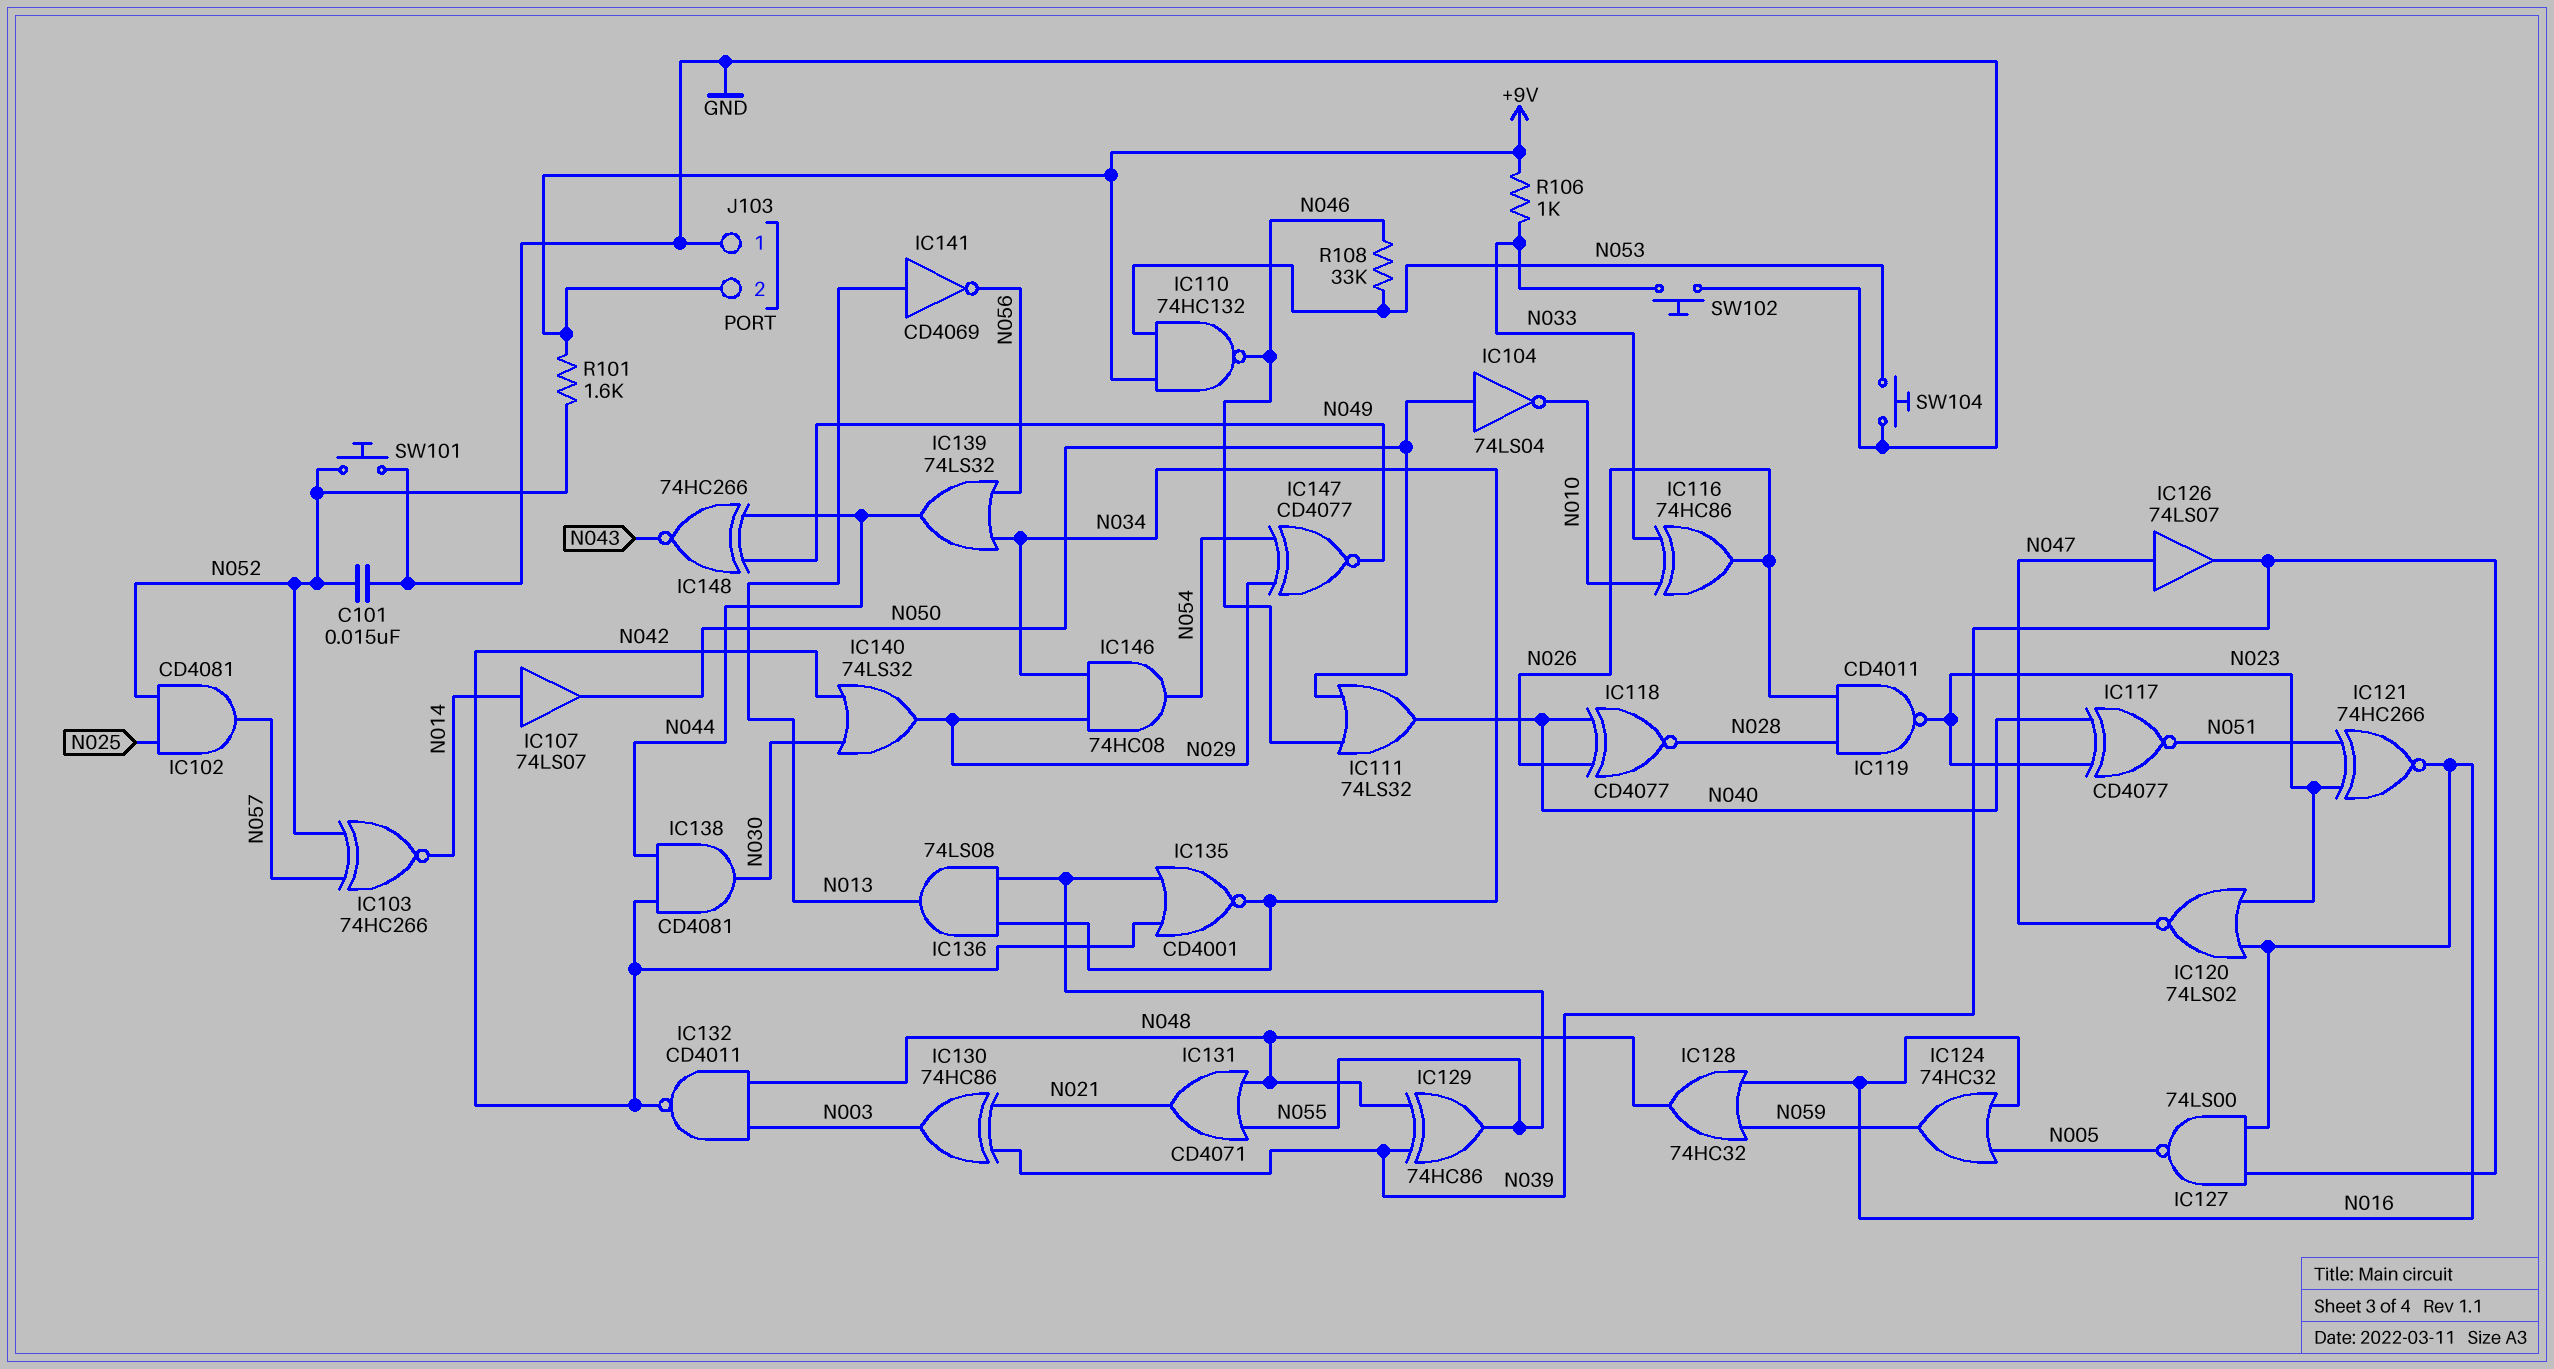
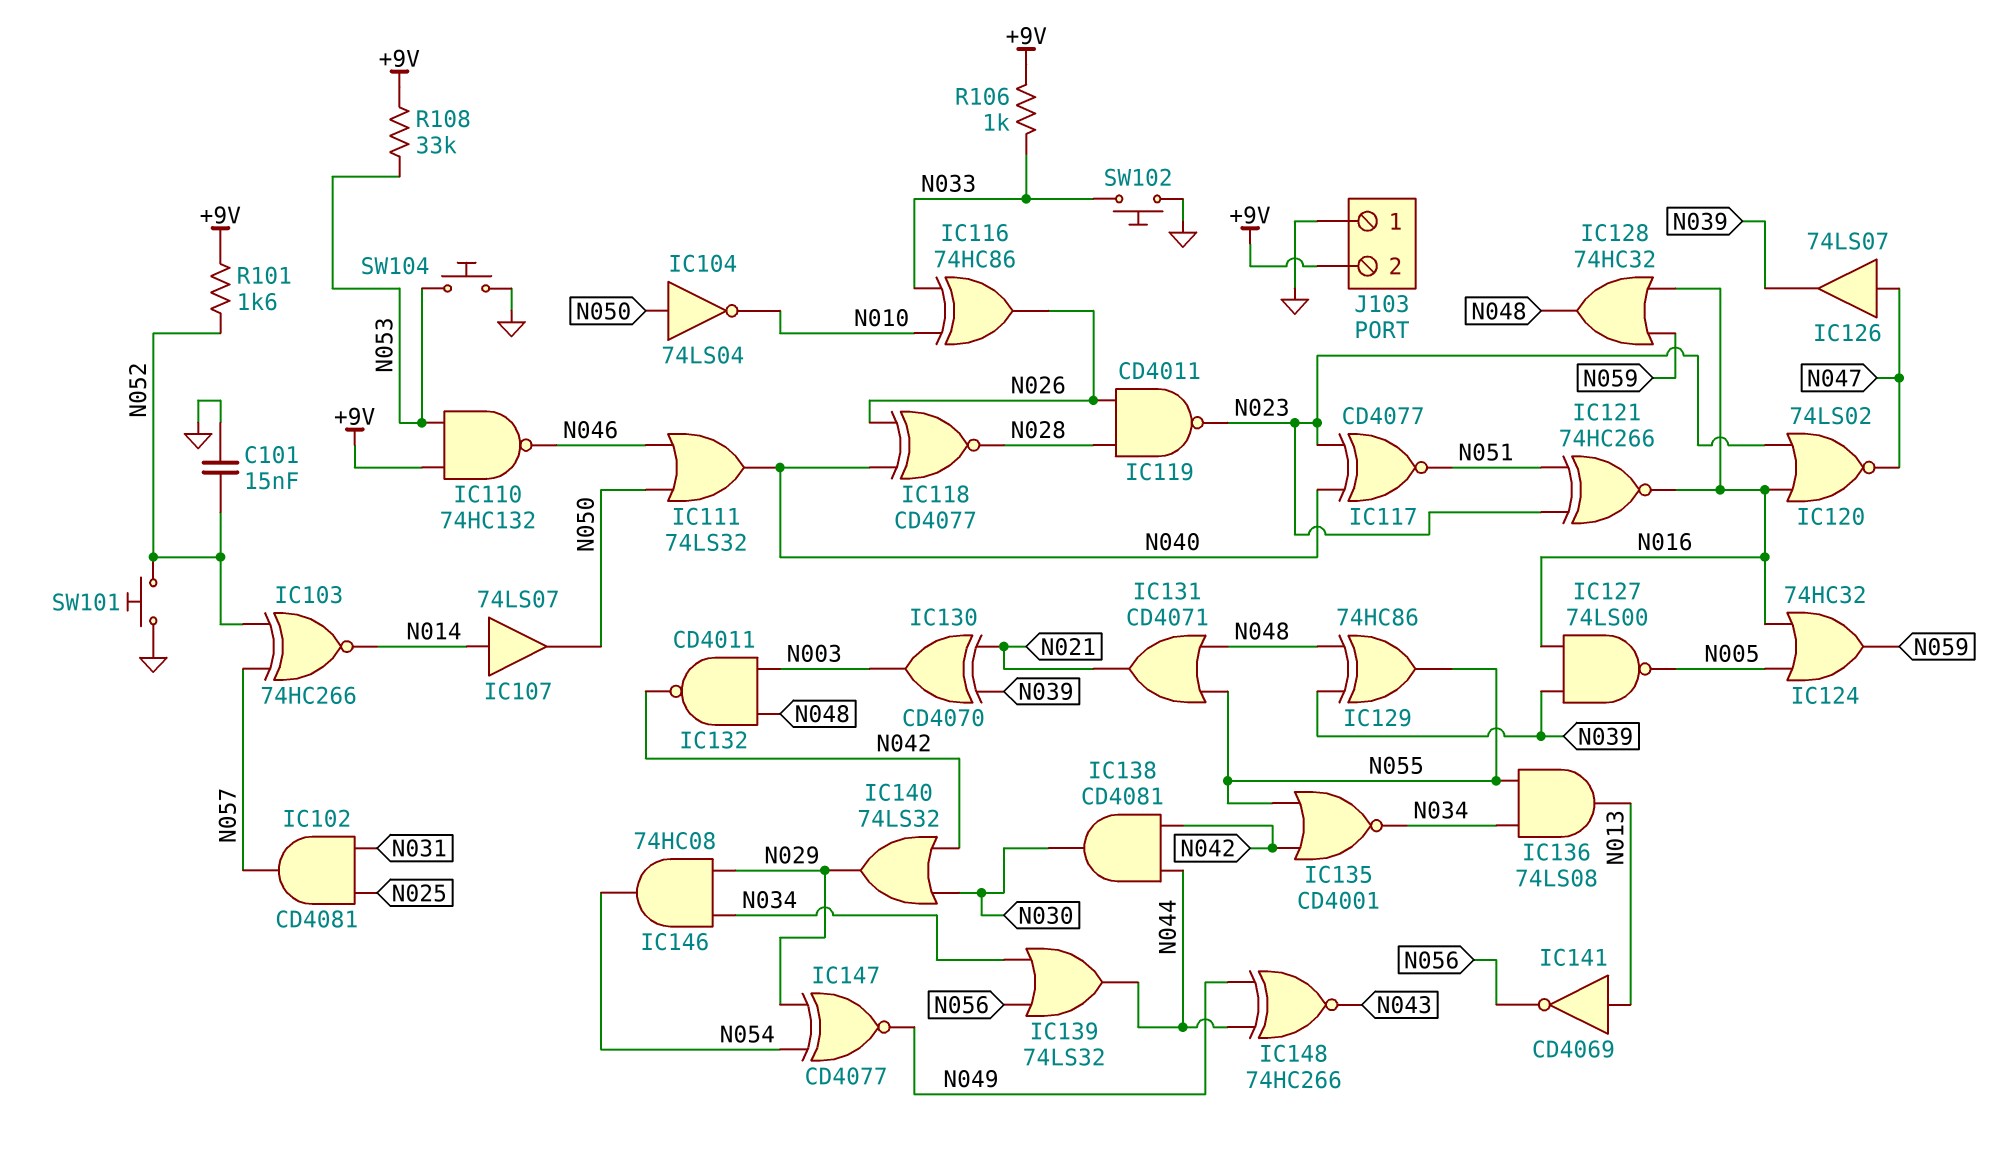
IC102: AND CD4081 (in N025, in N052, out N057) -> AND CD4081 (in N025, in N031, out N057)
IC130: XOR 74HC86 (in N021, in N039, out N003) -> XOR CD4070 (in N021, in N039, out N003)
R108: 33k (N046, N053) -> 33k (+9V, N053)

